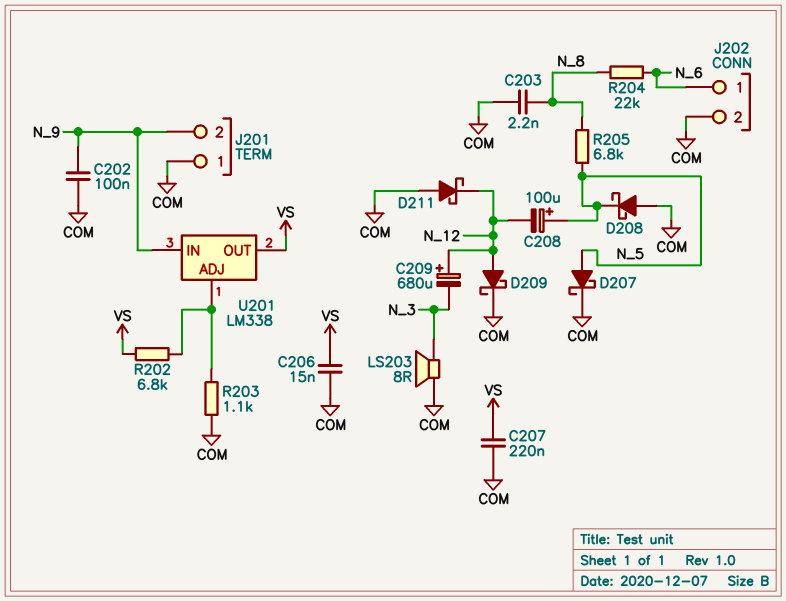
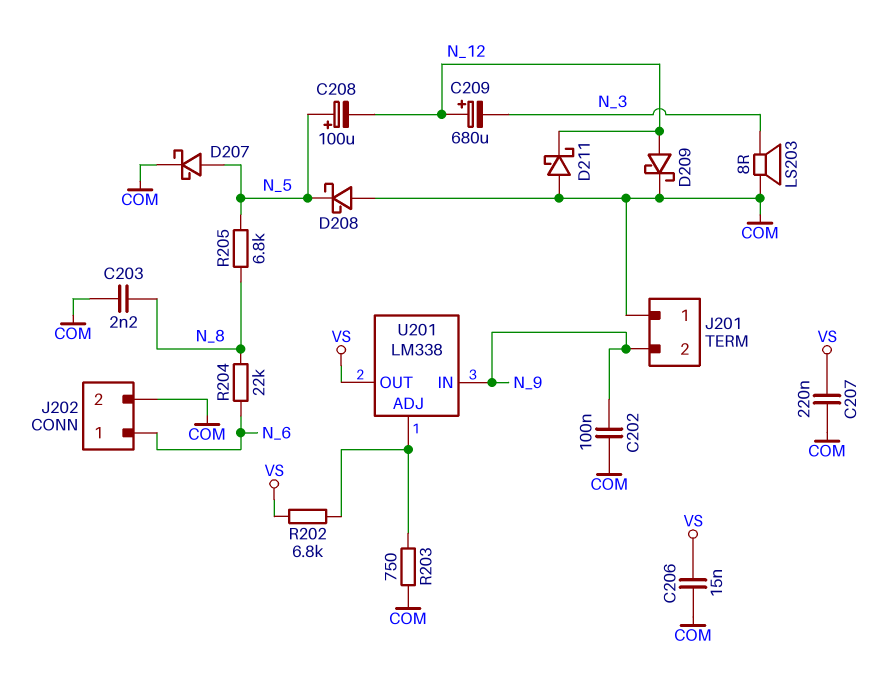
R203: 1.1k (COM, U201/ADJ) -> 750 (COM, U201/ADJ)

